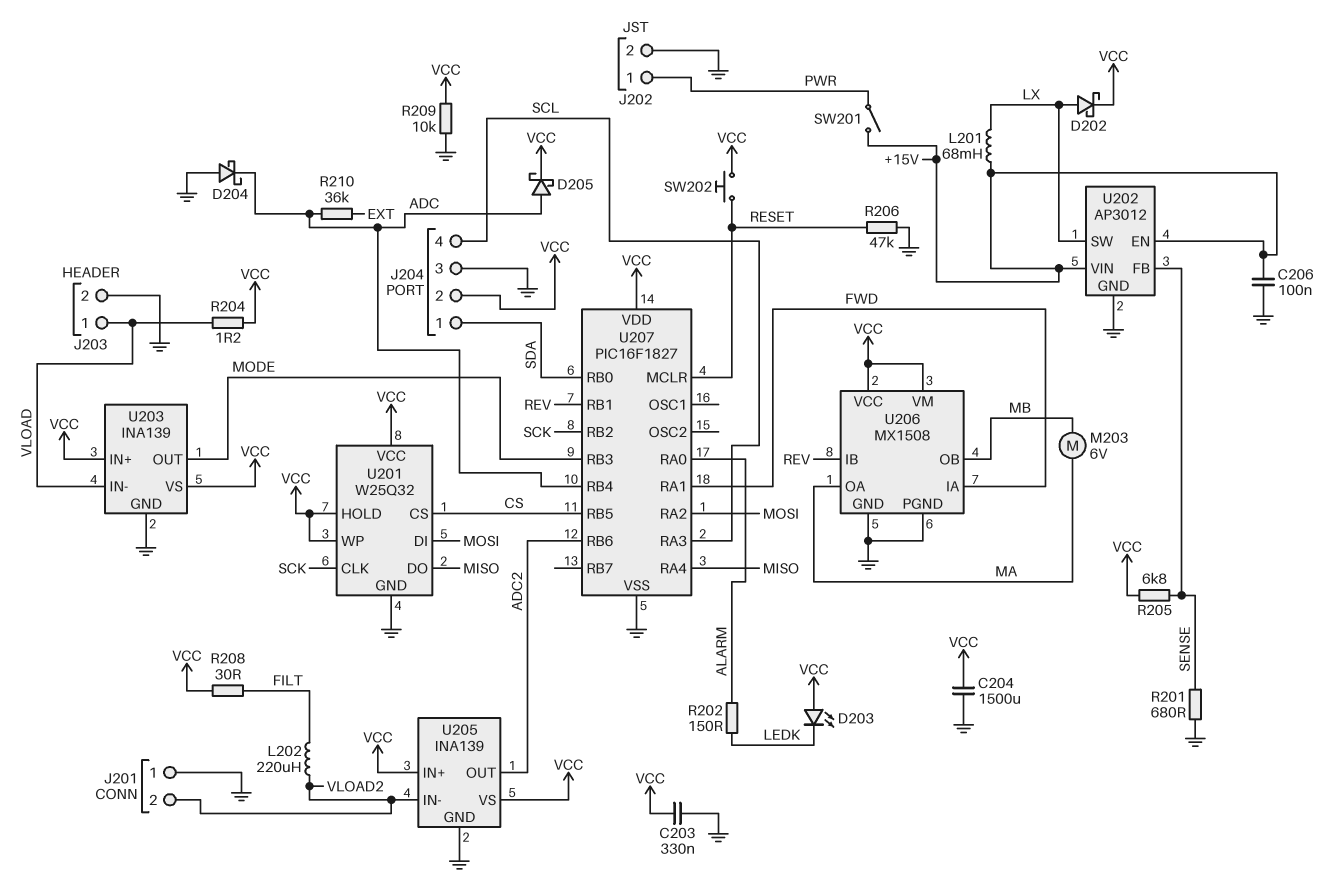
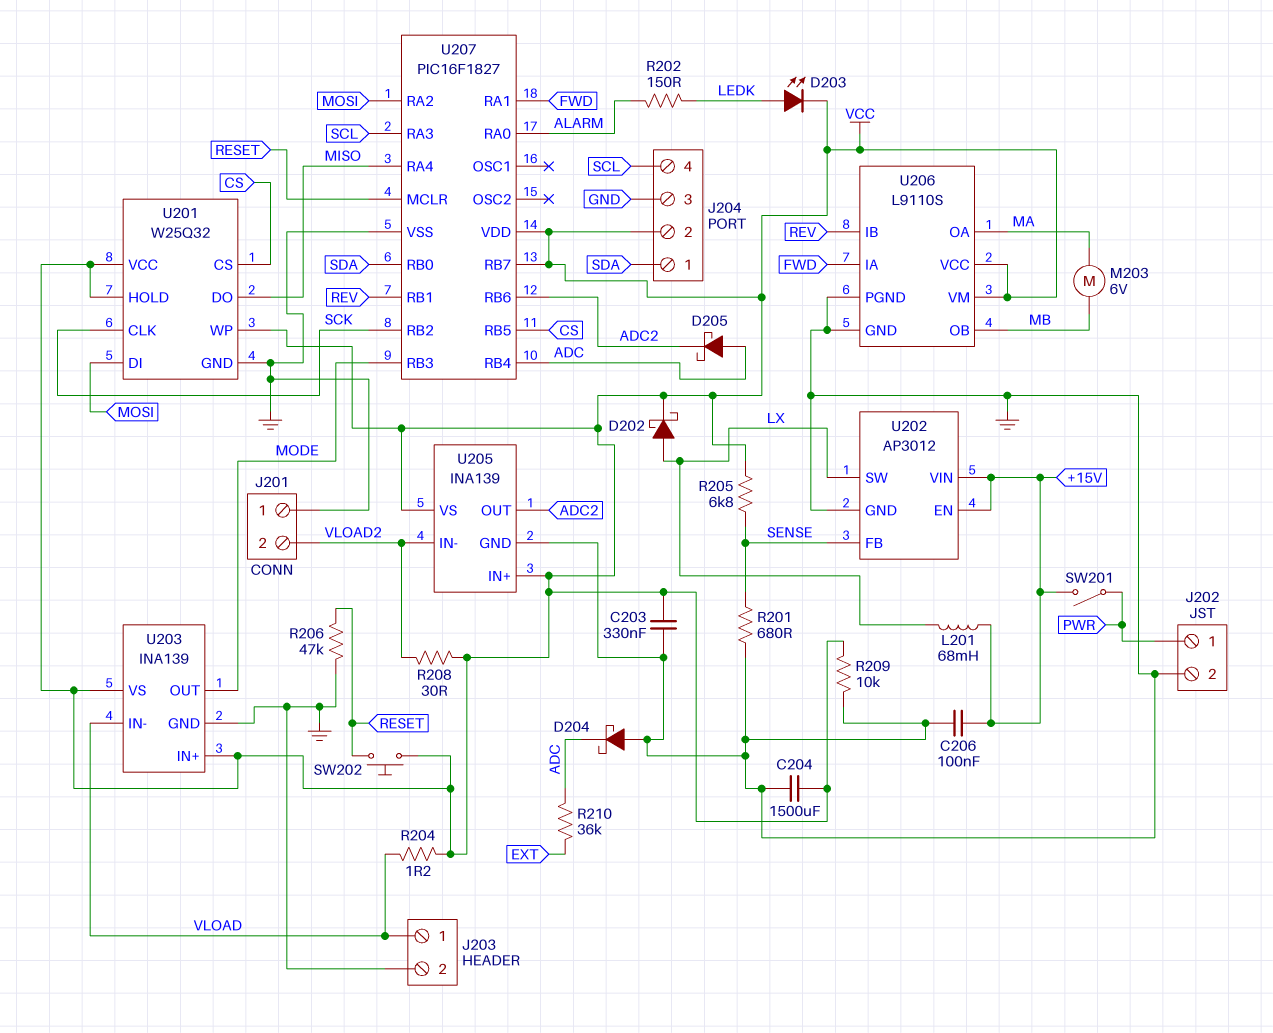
D203: LED (A VCC, K LEDK) -> LED (A LEDK, K VCC)
D205: schottky (A ADC, K VCC) -> schottky (A ADC, K ADC2)
L202: 220uH (FILT, VLOAD2) -> none
R208: 30 (FILT, VCC) -> 30 (VCC, VLOAD2)
U206: MX1508 -> L9110S
U207 pin RB7: none -> VCC

